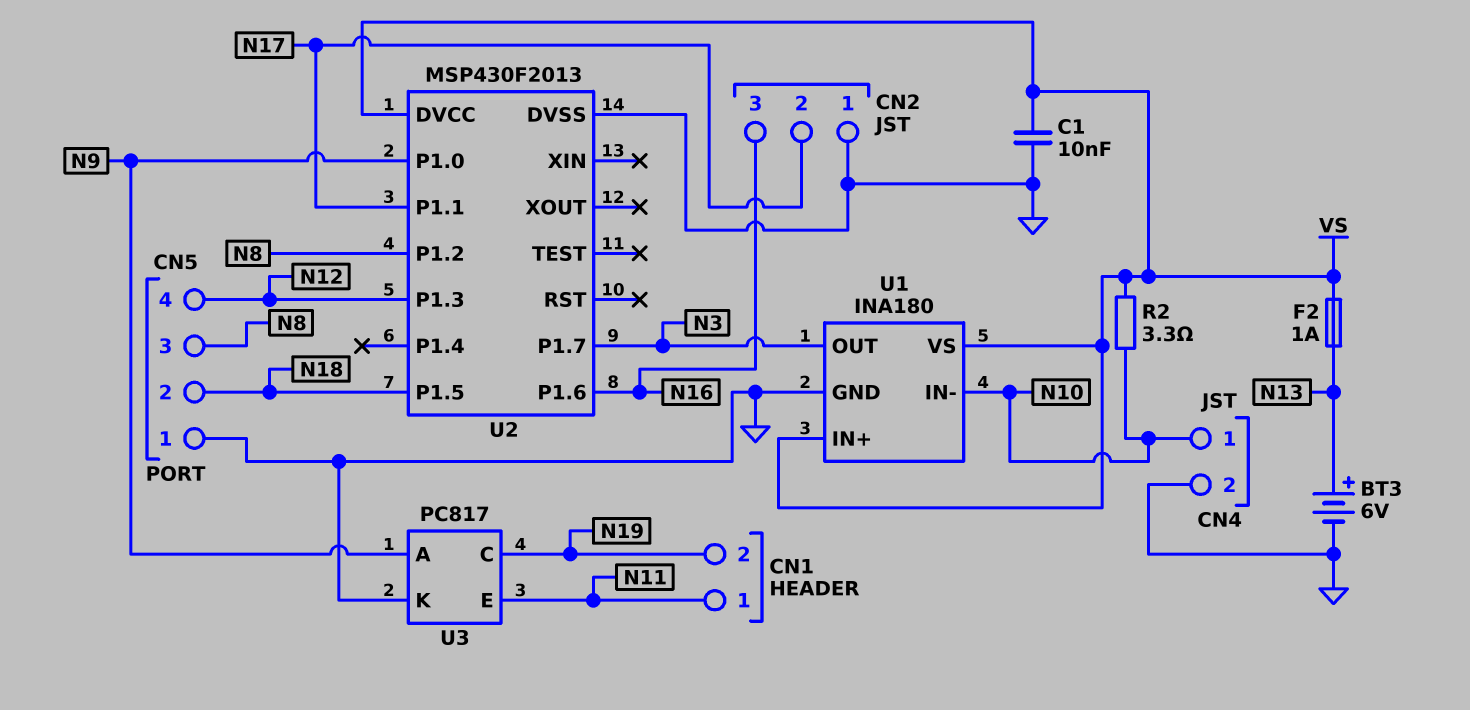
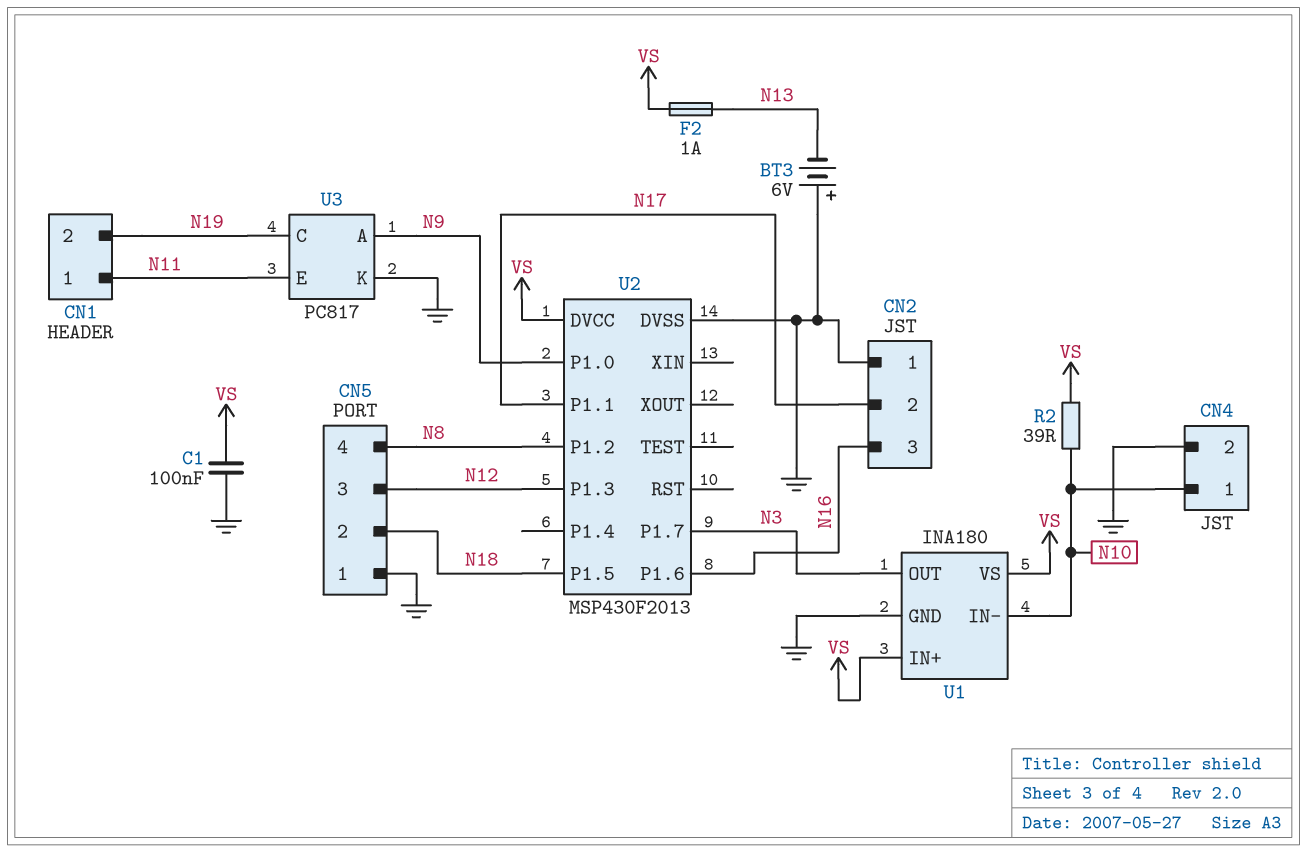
BT3: 6V (plus N13, minus GND) -> 6V (plus GND, minus N13)
C1: 10nF (GND, VS) -> 100nF (GND, VS)
CN5 pin 3: N8 -> N12
CN5 pin 4: N12 -> N8
R2: 3.3 (N10, VS) -> 39 (N10, VS)

